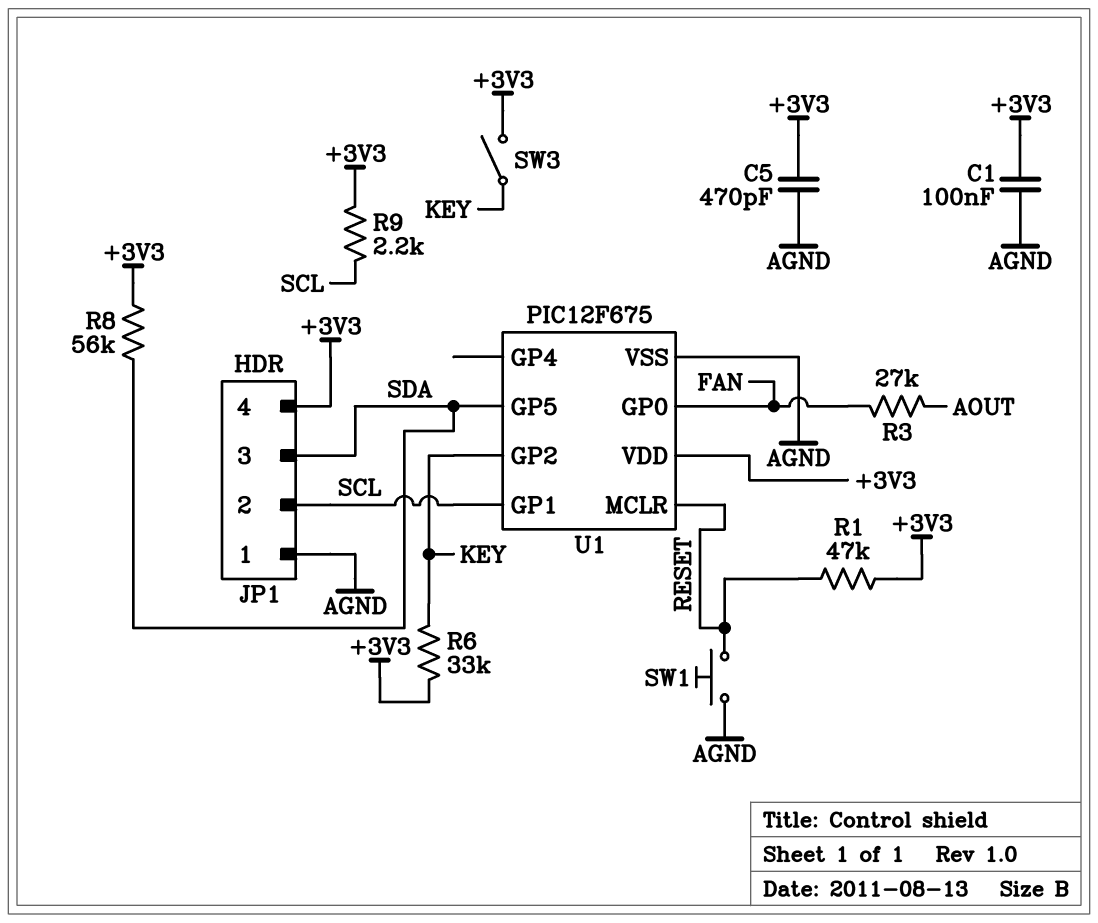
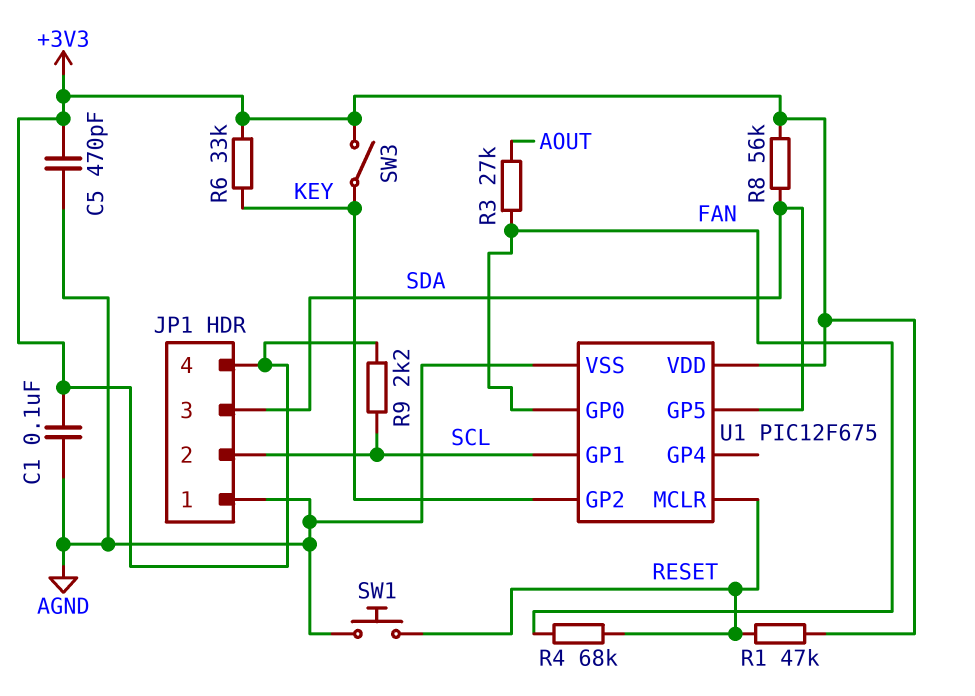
R4: none -> 68k (FAN, RESET)

